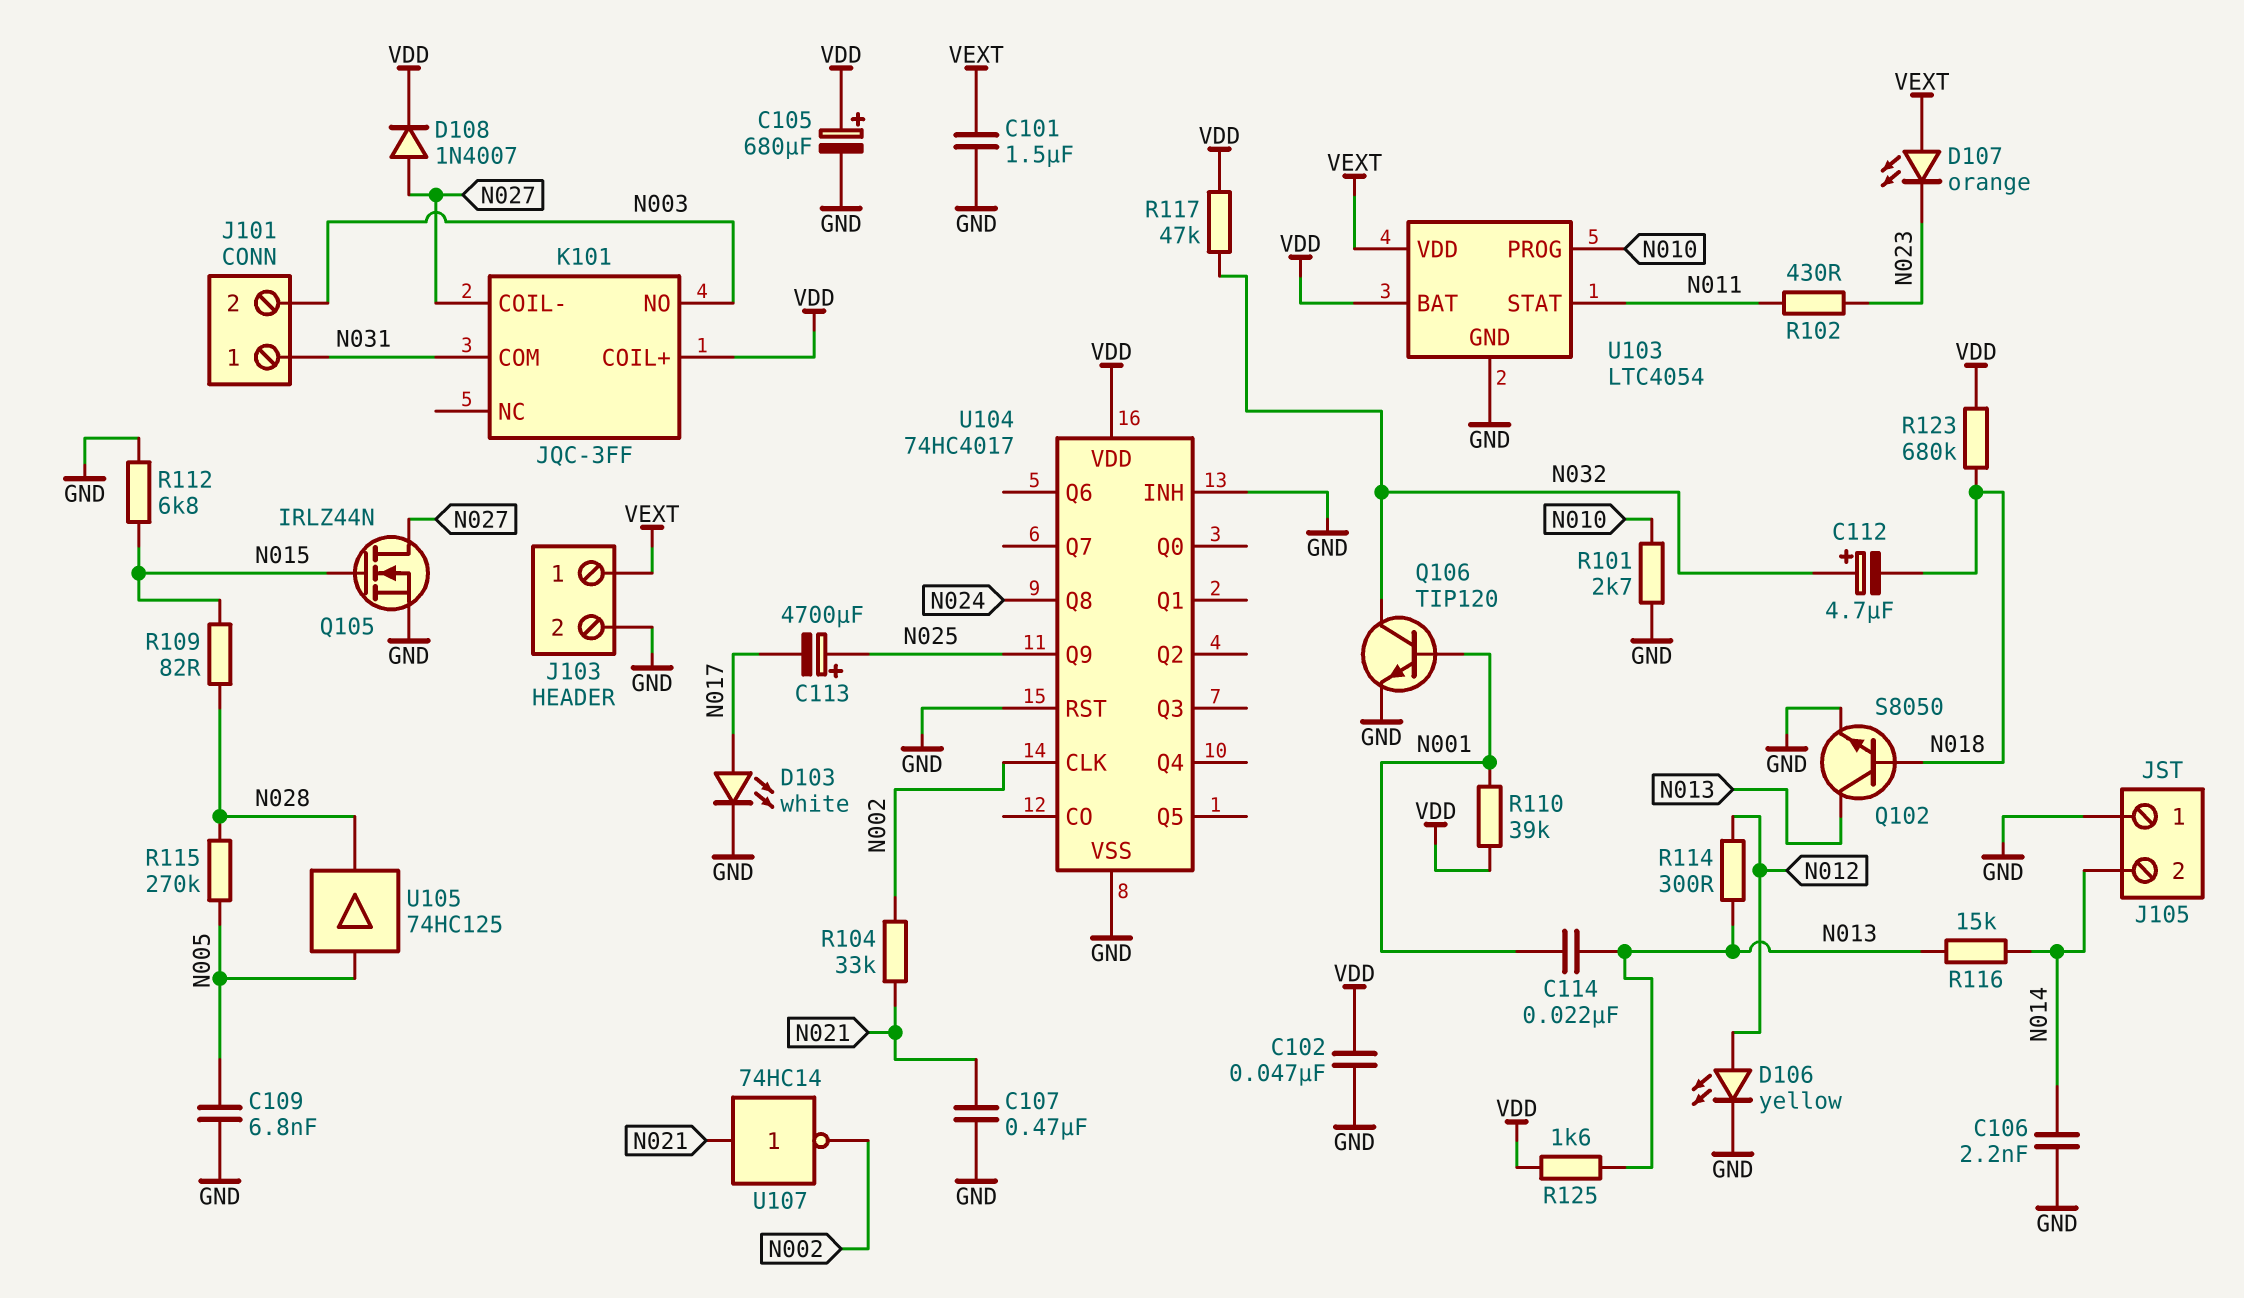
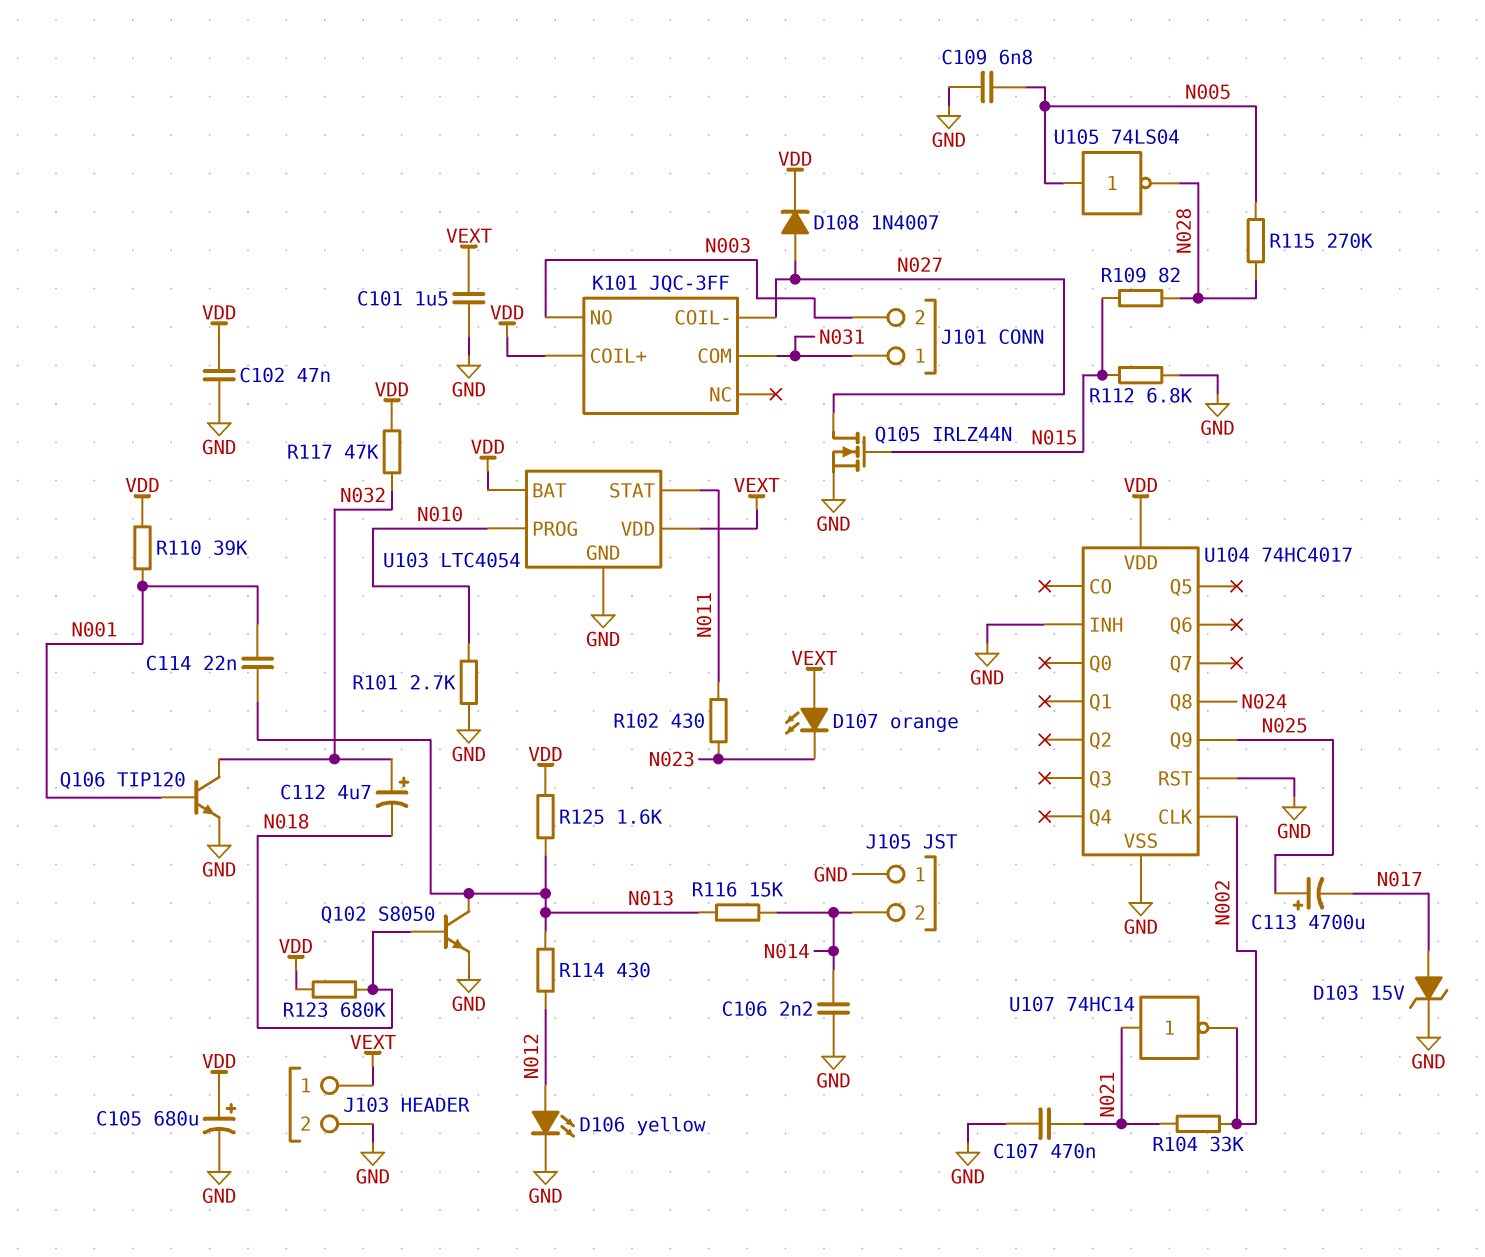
D103: LED white (A N017, K GND) -> zener 15V (A N017, K GND)
R114: 300 (N012, N013) -> 430 (N012, N013)
U105: buffer 74HC125 (in N005, out N028) -> NOT 74LS04 (in N005, out N028)

